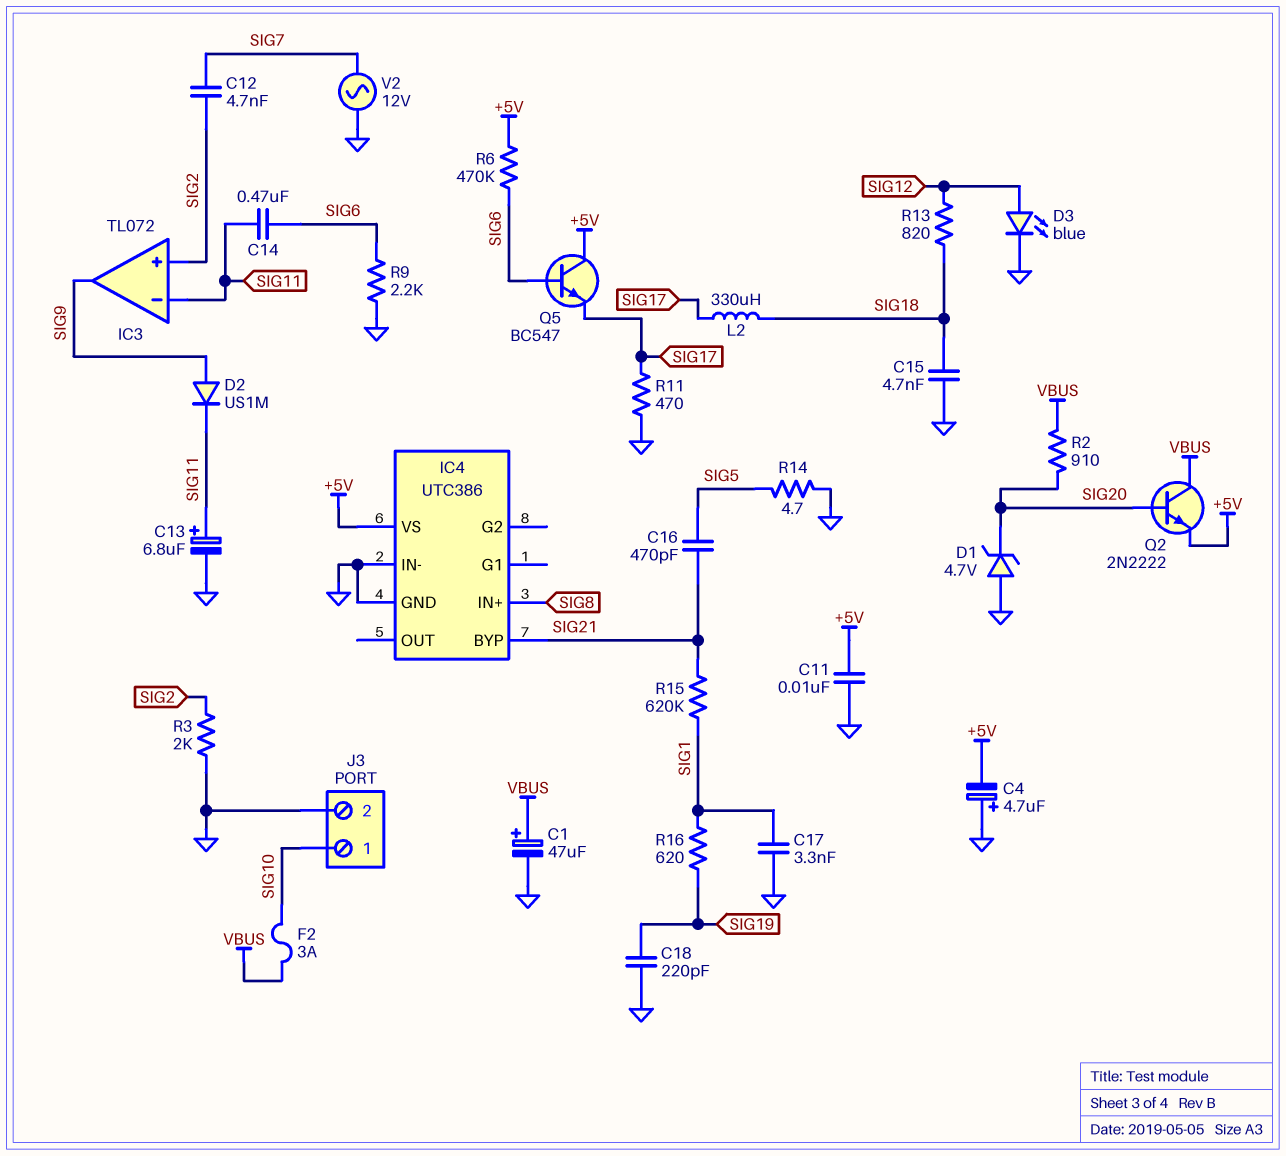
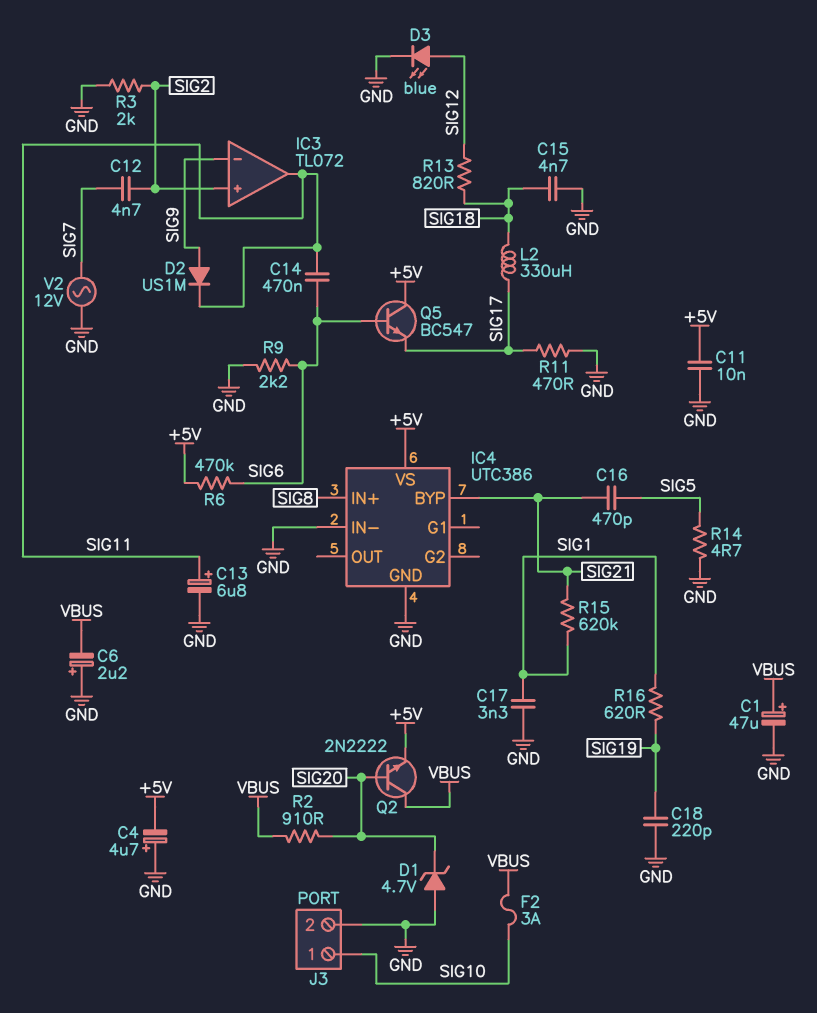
C6: none -> 2.2uF (plus GND, minus VBUS)
IC3 pin in-: SIG11 -> SIG9
IC3 pin out: SIG9 -> SIG11

